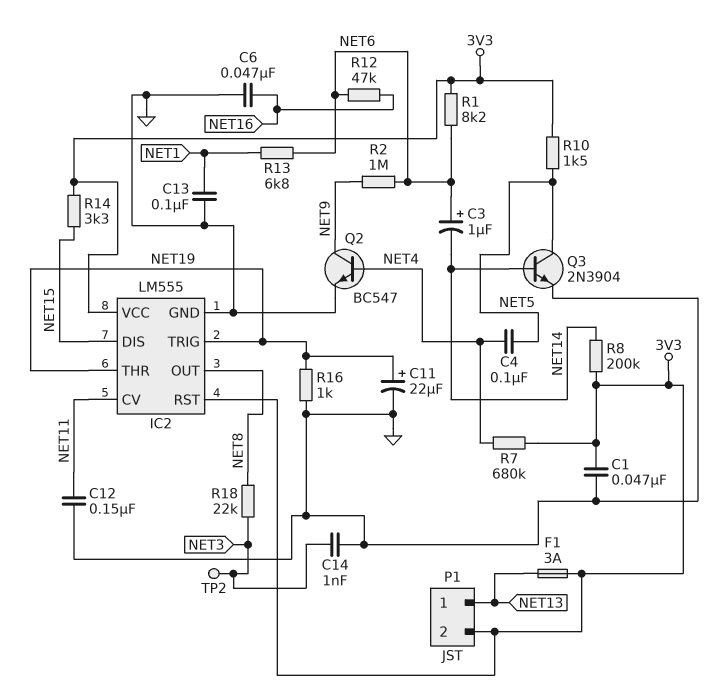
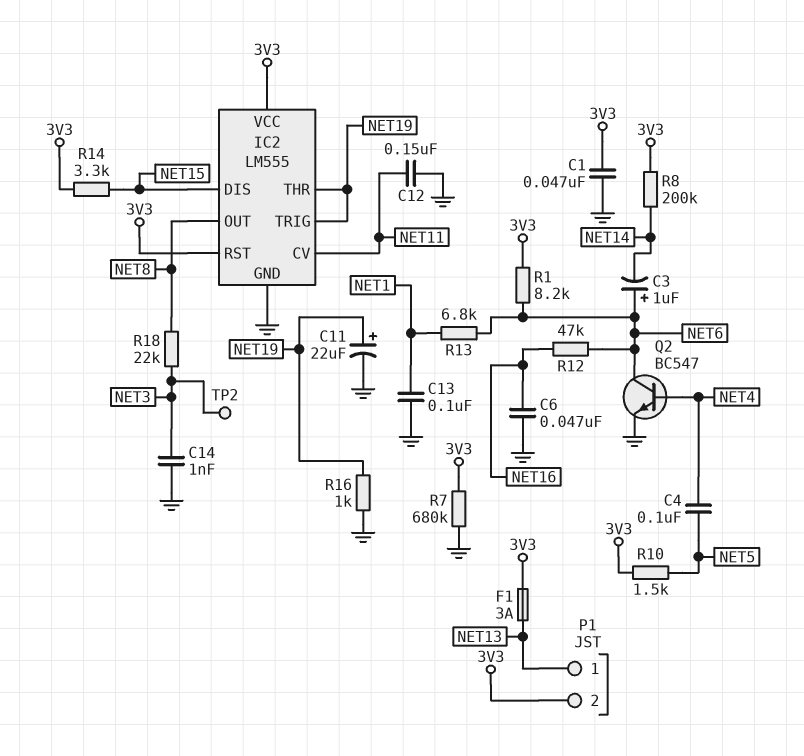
Q2: NPN BC547 (B NET4, C NET9, E GND) -> NPN BC547 (B NET4, C NET6, E GND)
Q3: NPN 2N3904 (B NET14, C NET5, E GND) -> none
R2: 1M (NET6, NET9) -> none
R7: 680k (3V3, NET4) -> 680k (3V3, GND)

